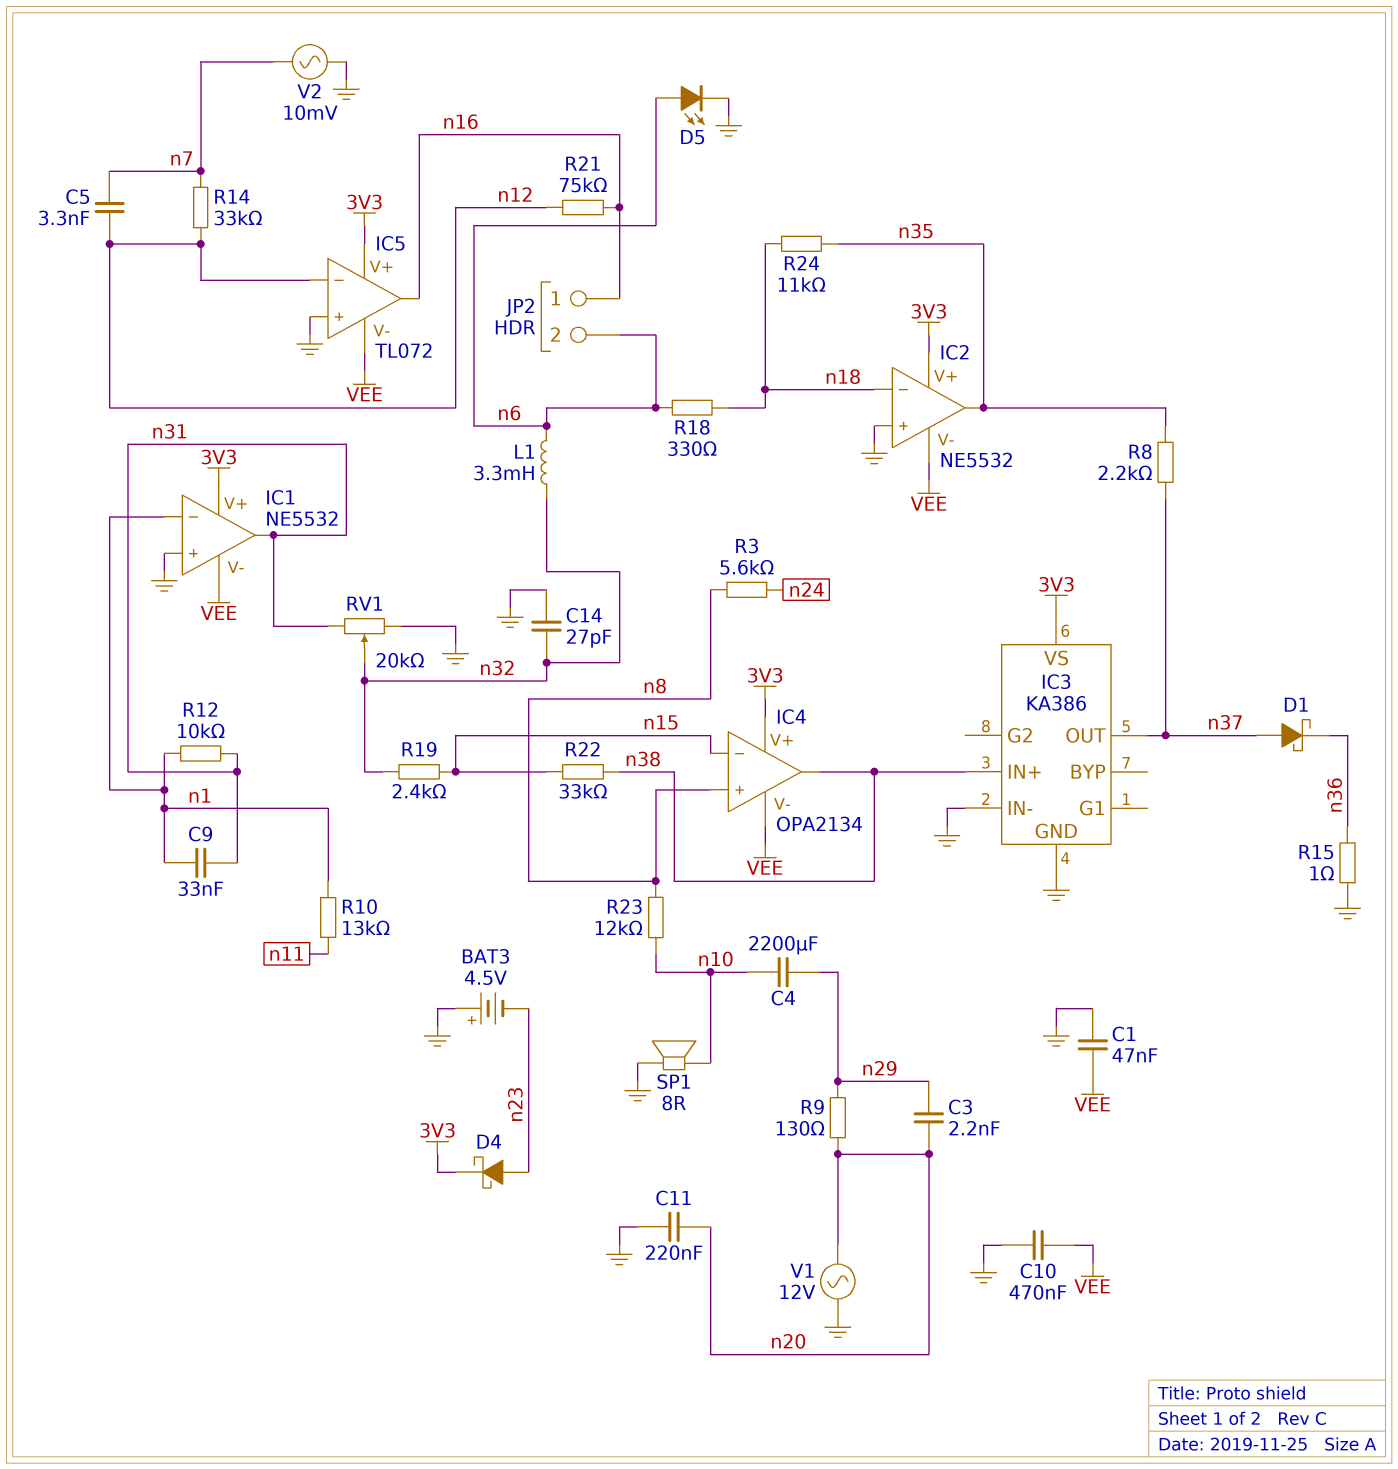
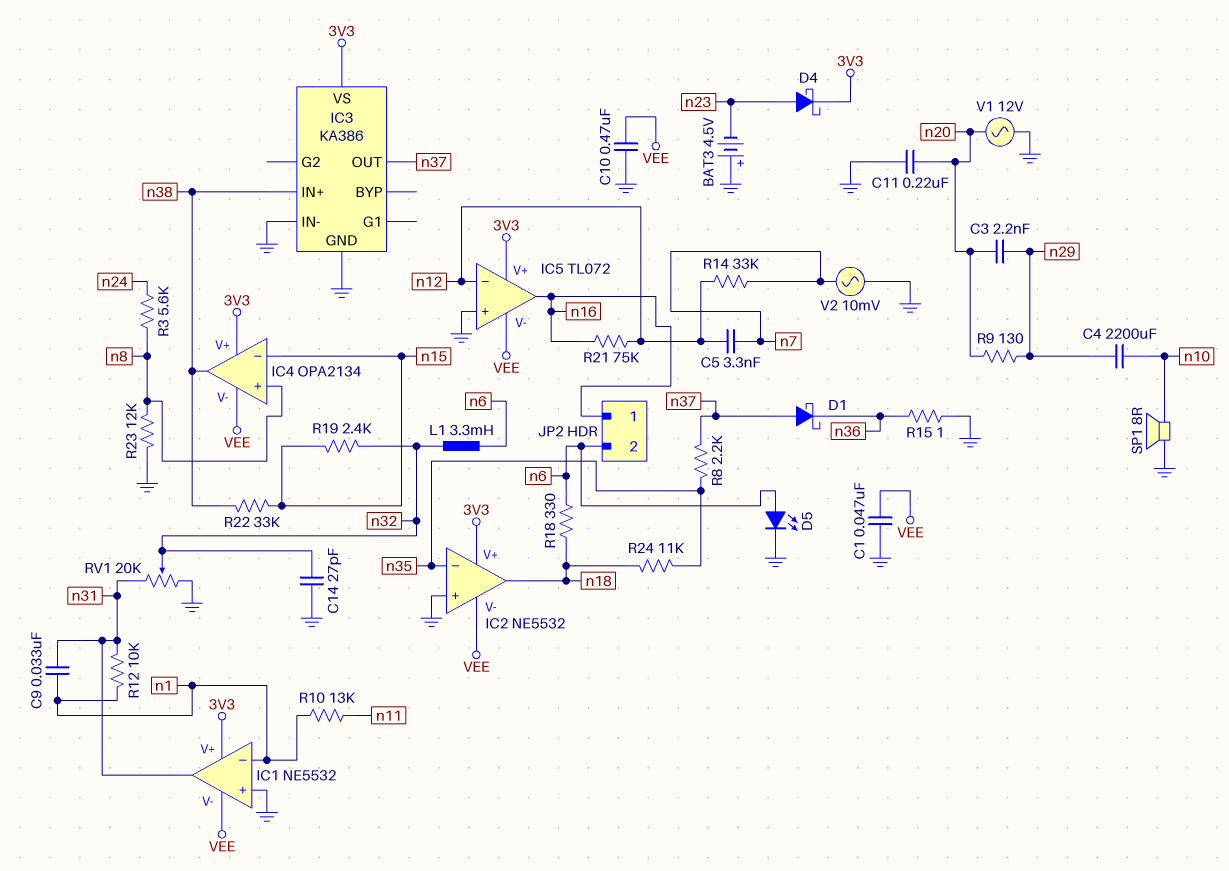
IC2 pin in-: n18 -> n35
IC2 pin out: n35 -> n18
R23: 12k (n8, n10) -> 12k (GND, n8)

